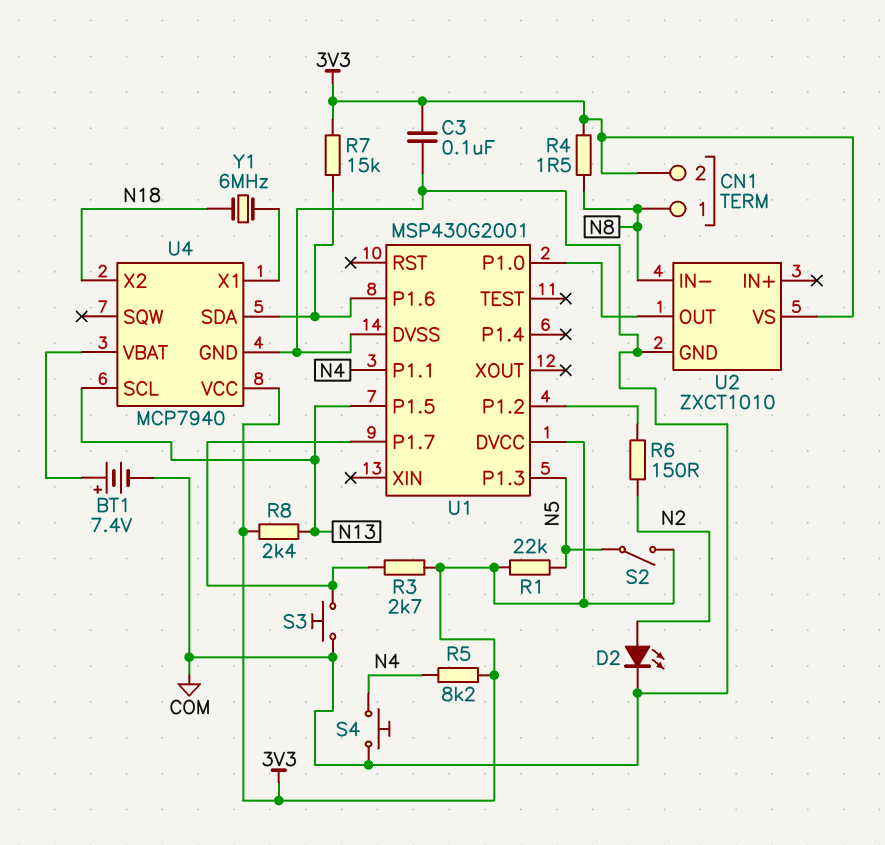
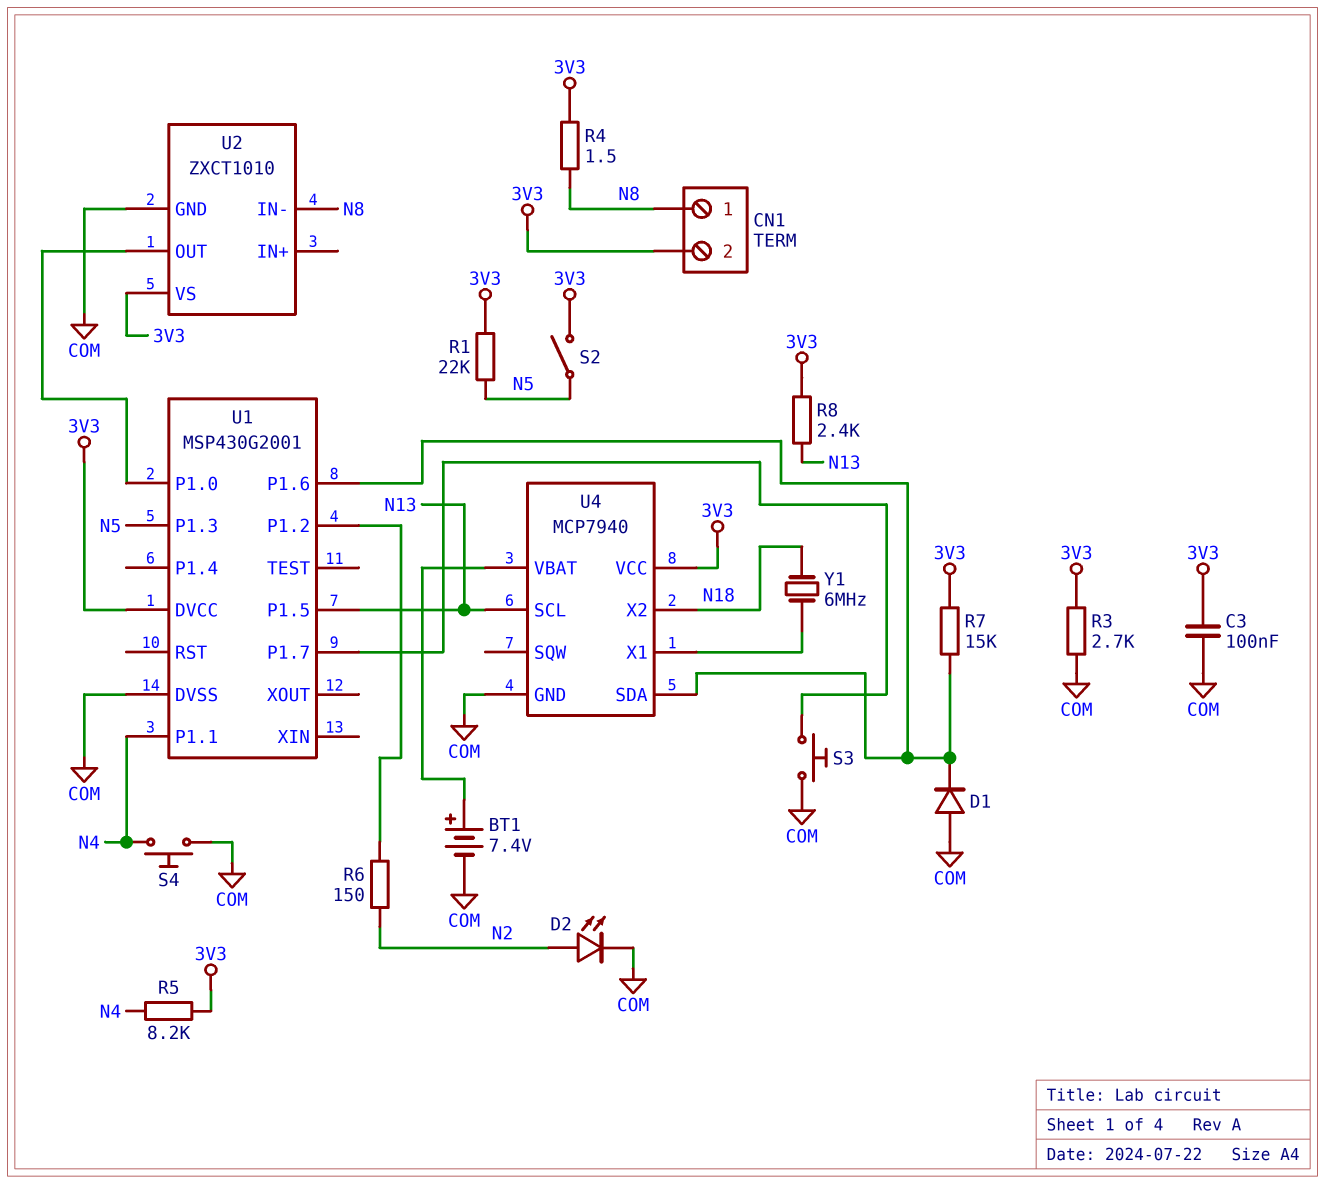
D1: none -> diode (A COM, K U1/P1.6)
R3: 2.7k (3V3, U1/P1.7) -> 2.7k (3V3, COM)

